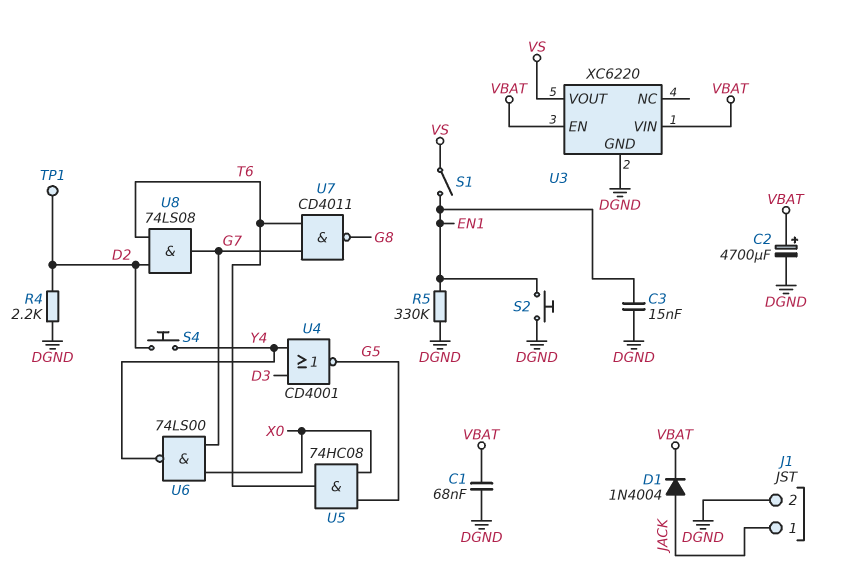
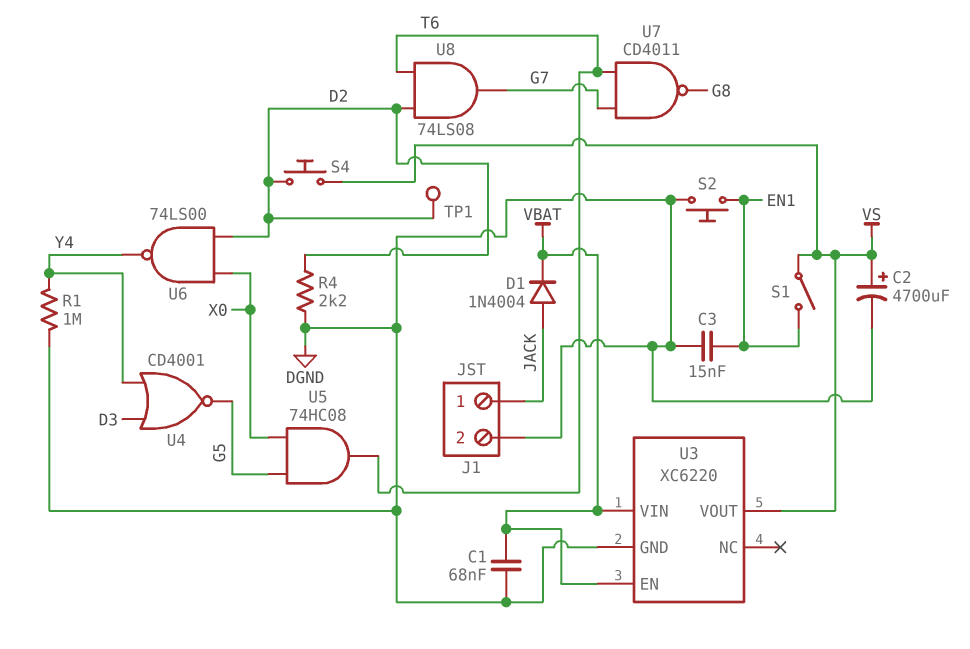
C2: 4700uF (plus VBAT, minus DGND) -> 4700uF (plus VS, minus DGND)
R1: none -> 1M (DGND, Y4)
R5: 330k (DGND, EN1) -> none
S4: button (D2, Y4) -> button (D2, VS)
U6: NAND 74LS00 (in G7, in X0, out Y4) -> NAND 74LS00 (in D2, in X0, out Y4)

